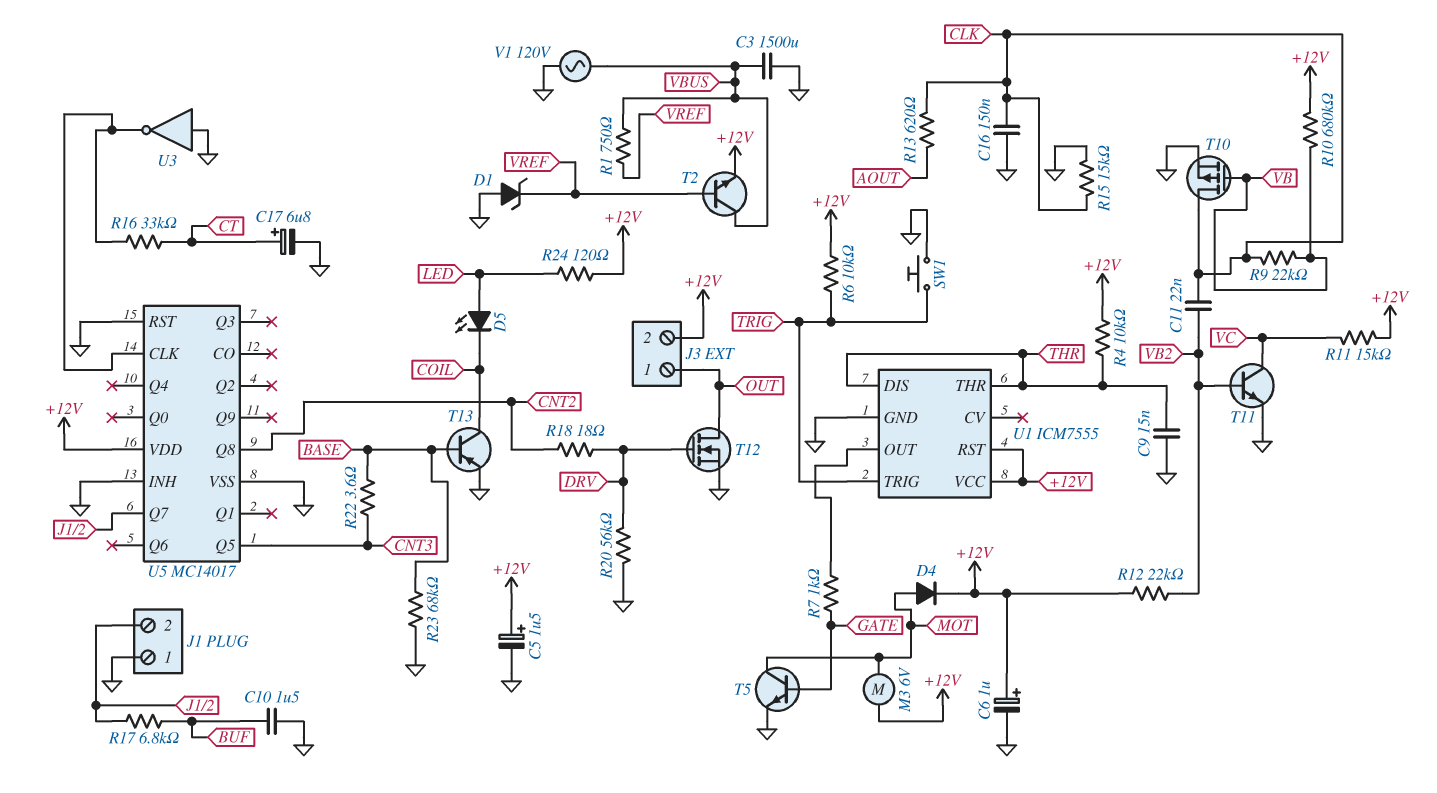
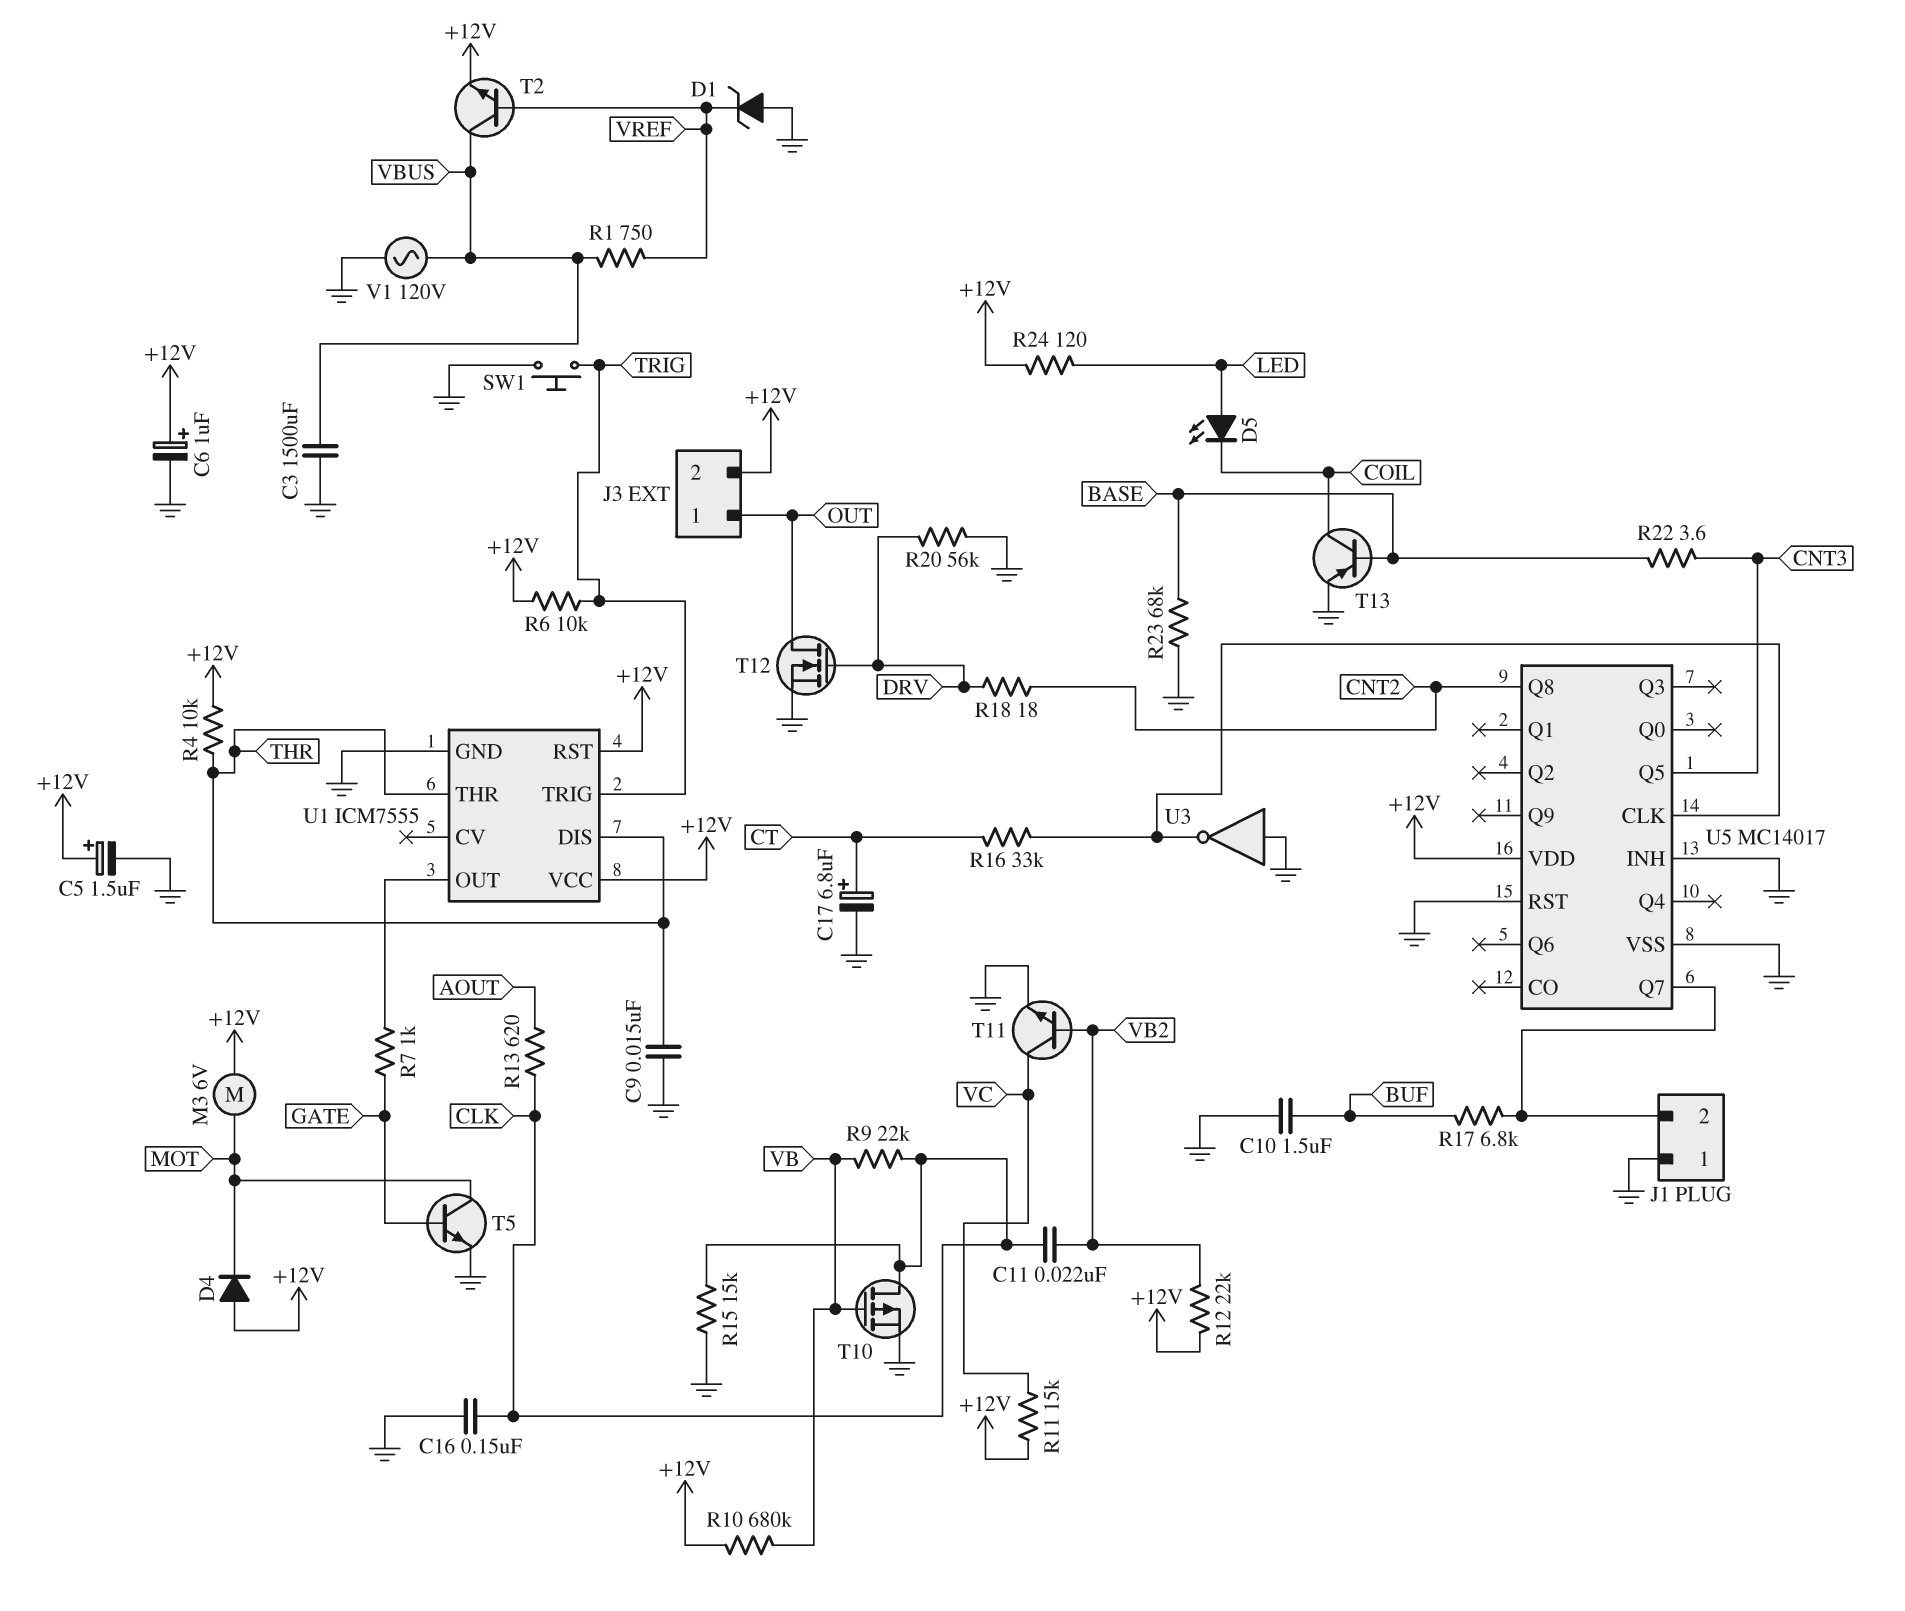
D4: diode (A MOT, K +12V) -> diode (A +12V, K MOT)

